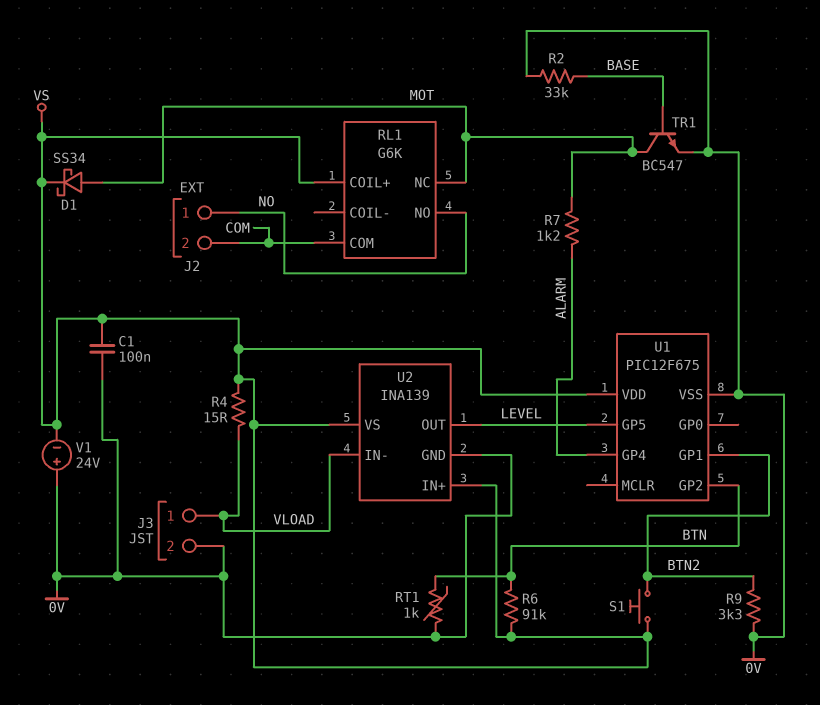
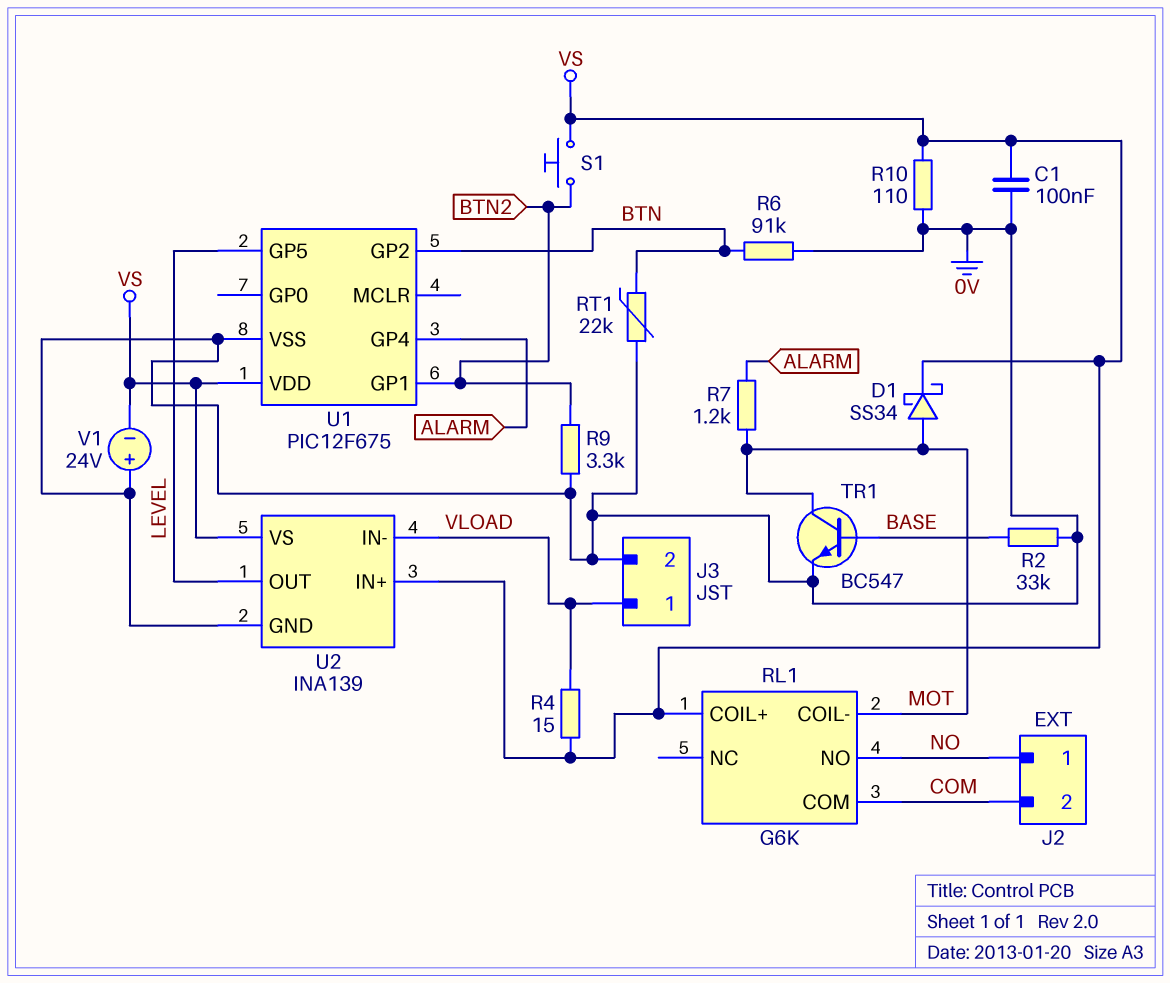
R6: 91k (BTN, VS) -> 91k (0V, BTN)
R10: none -> 110 (0V, VS)
RL1 pin COIL-: none -> MOT
RL1 pin NC: MOT -> none
RT1: 1k (0V, BTN) -> 22k (0V, BTN)

